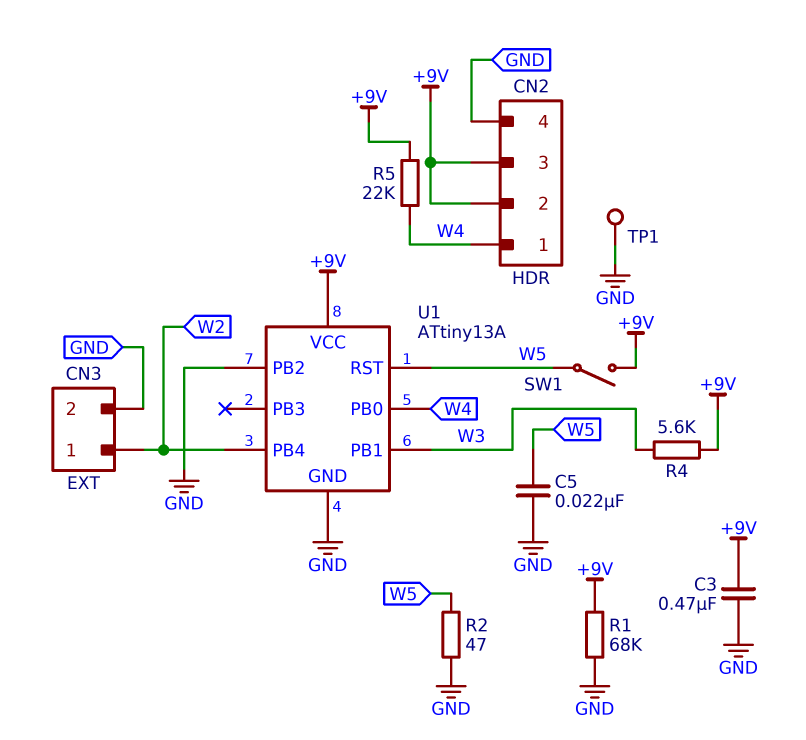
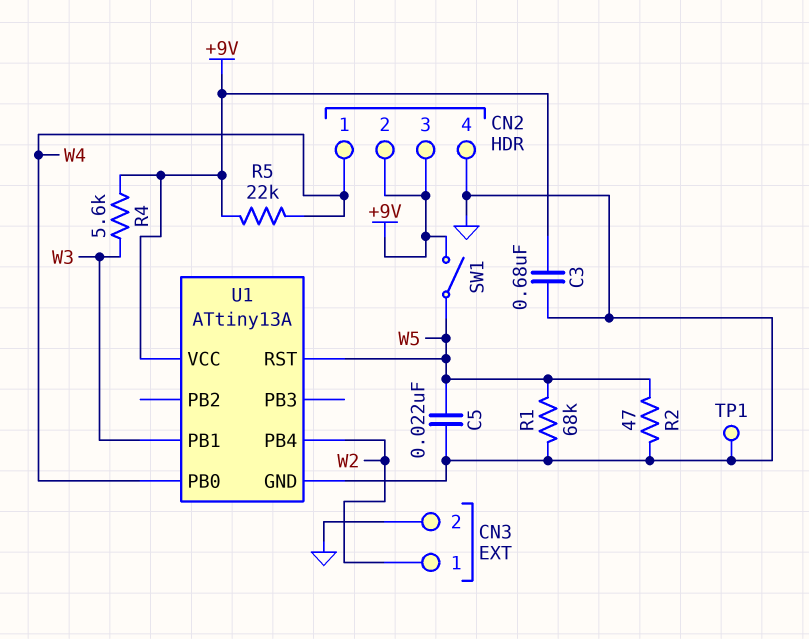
C3: 470nF (+9V, GND) -> 680nF (+9V, GND)
R1: 68k (+9V, GND) -> 68k (GND, W5)
U1 pin PB2: GND -> none

